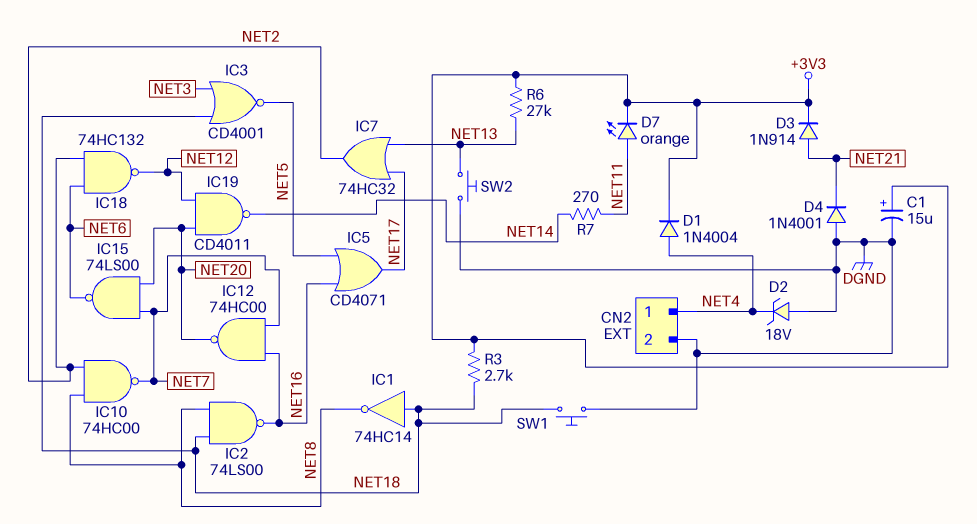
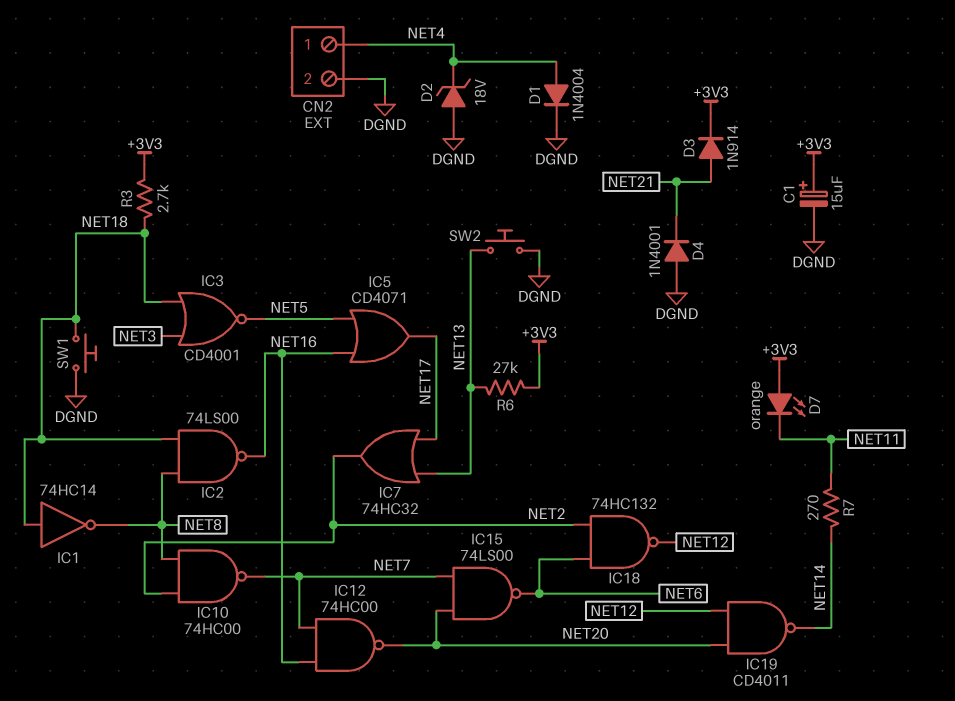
D1: diode 1N4004 (A NET4, K +3V3) -> diode 1N4004 (A NET4, K DGND)
D7: LED orange (A NET11, K +3V3) -> LED orange (A +3V3, K NET11)

